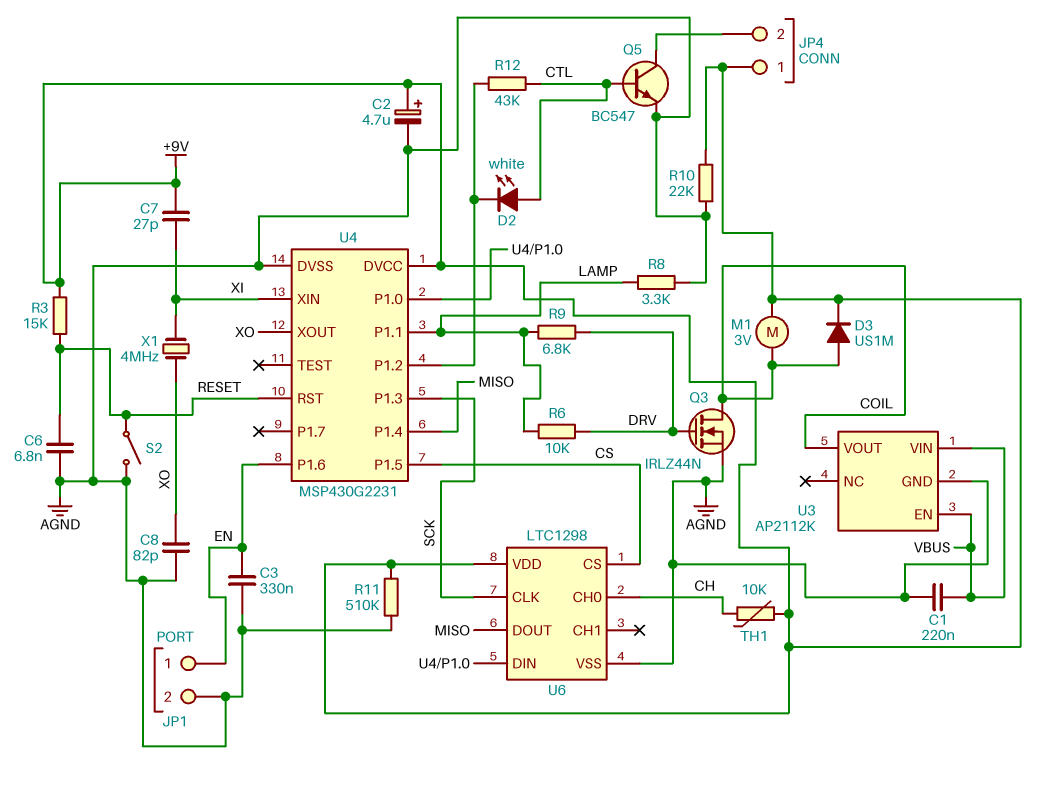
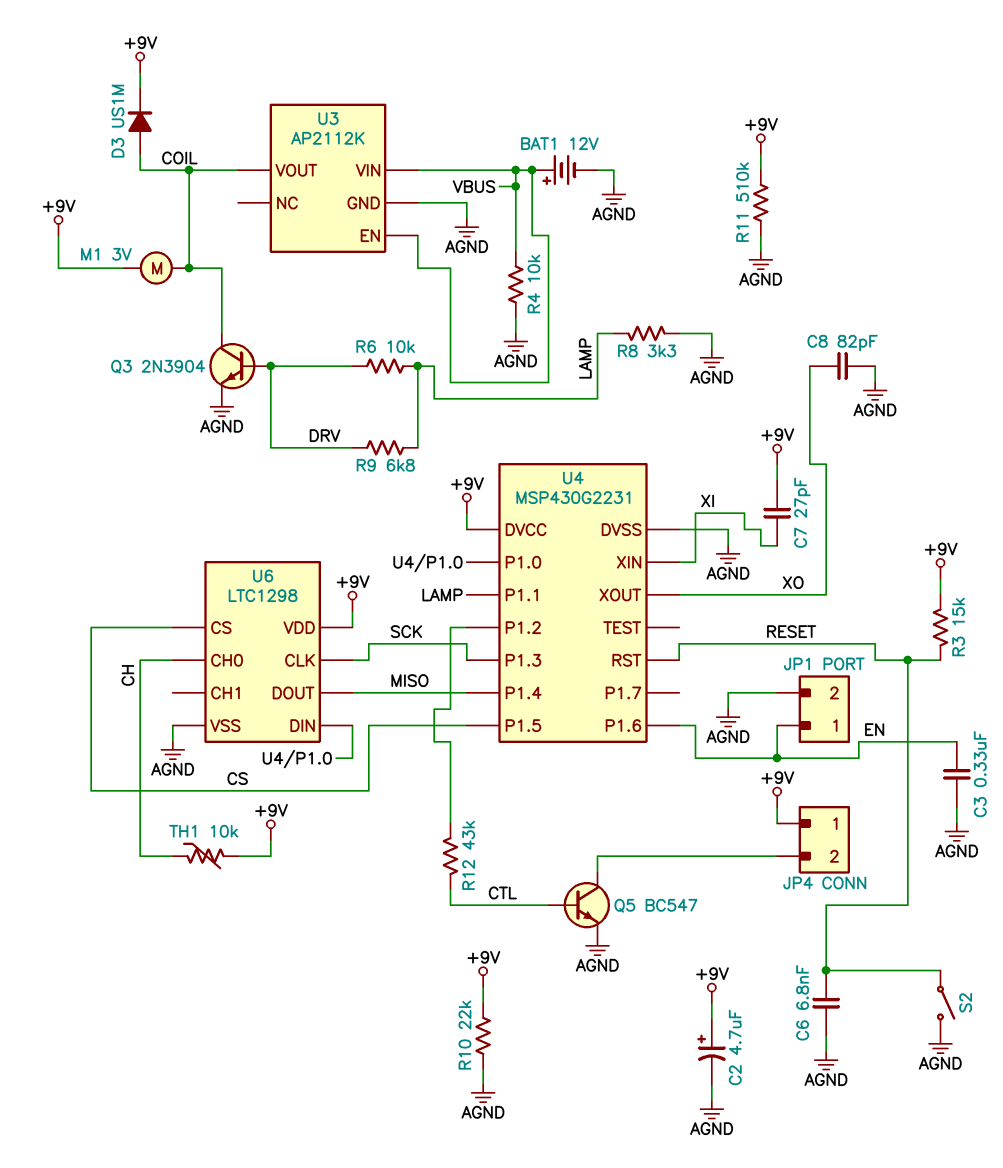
BAT1: none -> 12V (plus VBUS, minus AGND)
C1: 220nF (AGND, VBUS) -> none
D2: LED white (A CTL, K U4/P1.2) -> none
Q3: NMOS IRLZ44N (G DRV, D COIL, S AGND) -> NPN 2N3904 (B DRV, C COIL, E AGND)
R4: none -> 10k (AGND, VBUS)
X1: 4MHz (XI, XO) -> none

